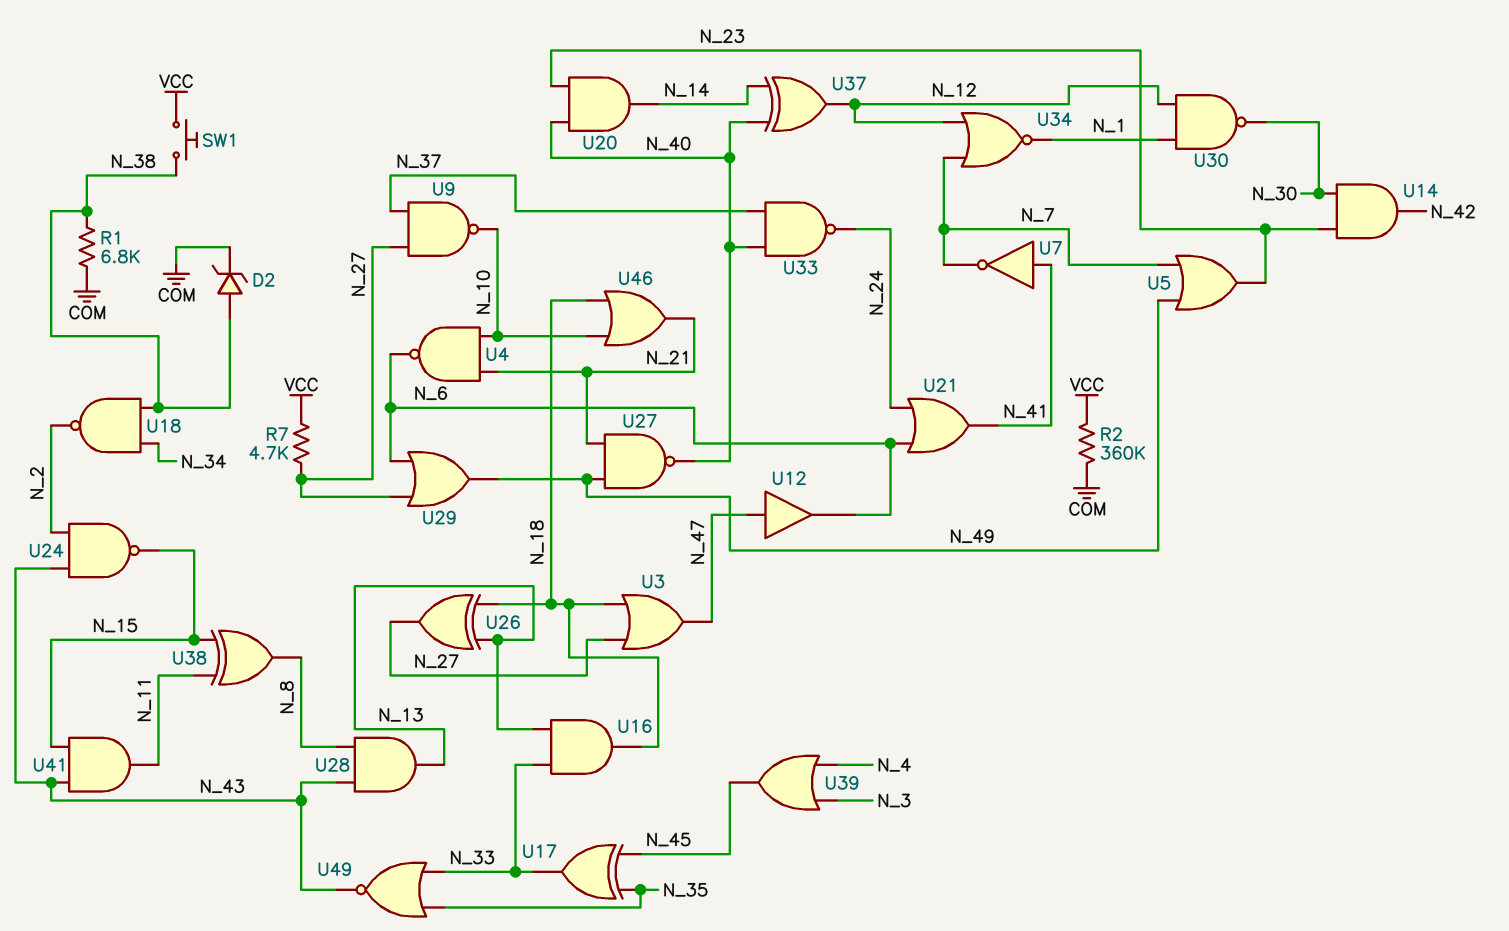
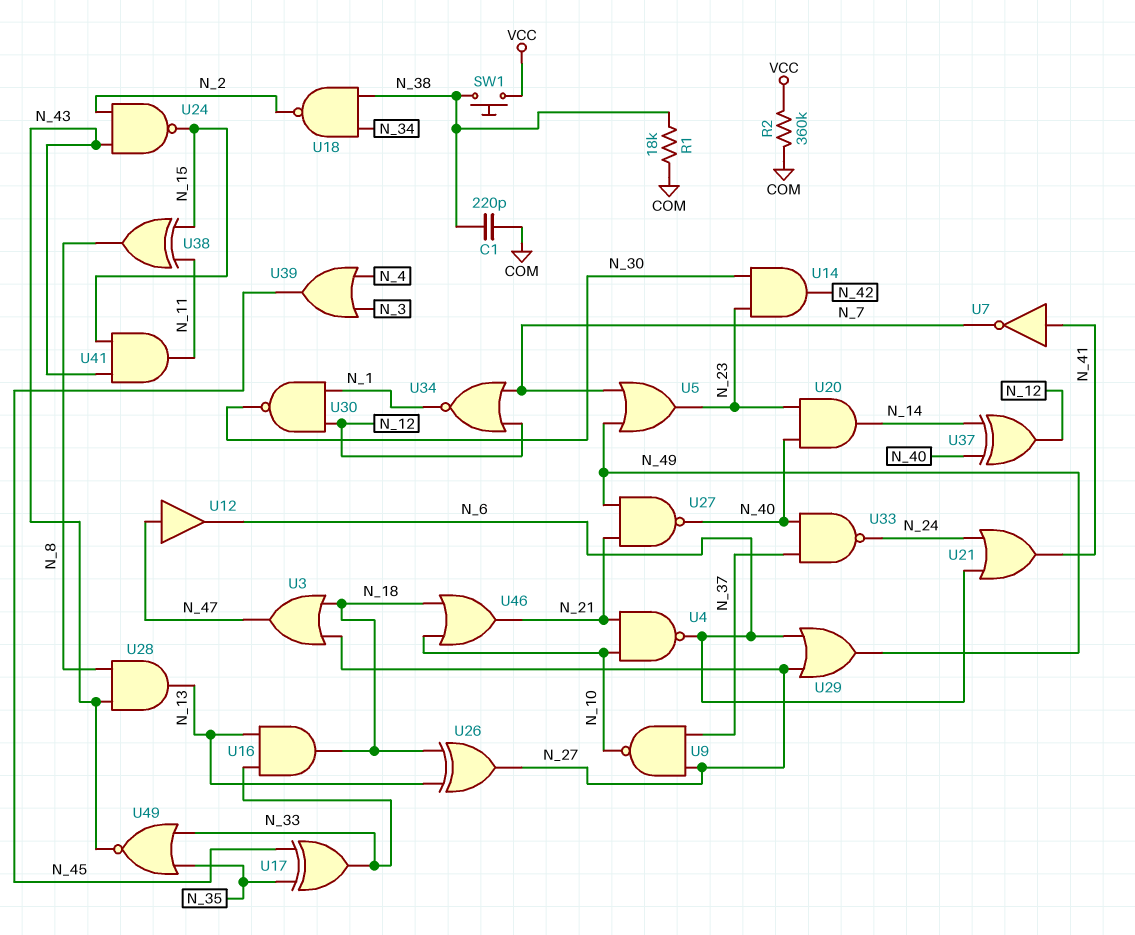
C1: none -> 220pF (COM, N_38)
D2: zener (A N_38, K COM) -> none
R1: 6.8k (COM, N_38) -> 18k (COM, N_38)
R7: 4.7k (N_27, VCC) -> none

